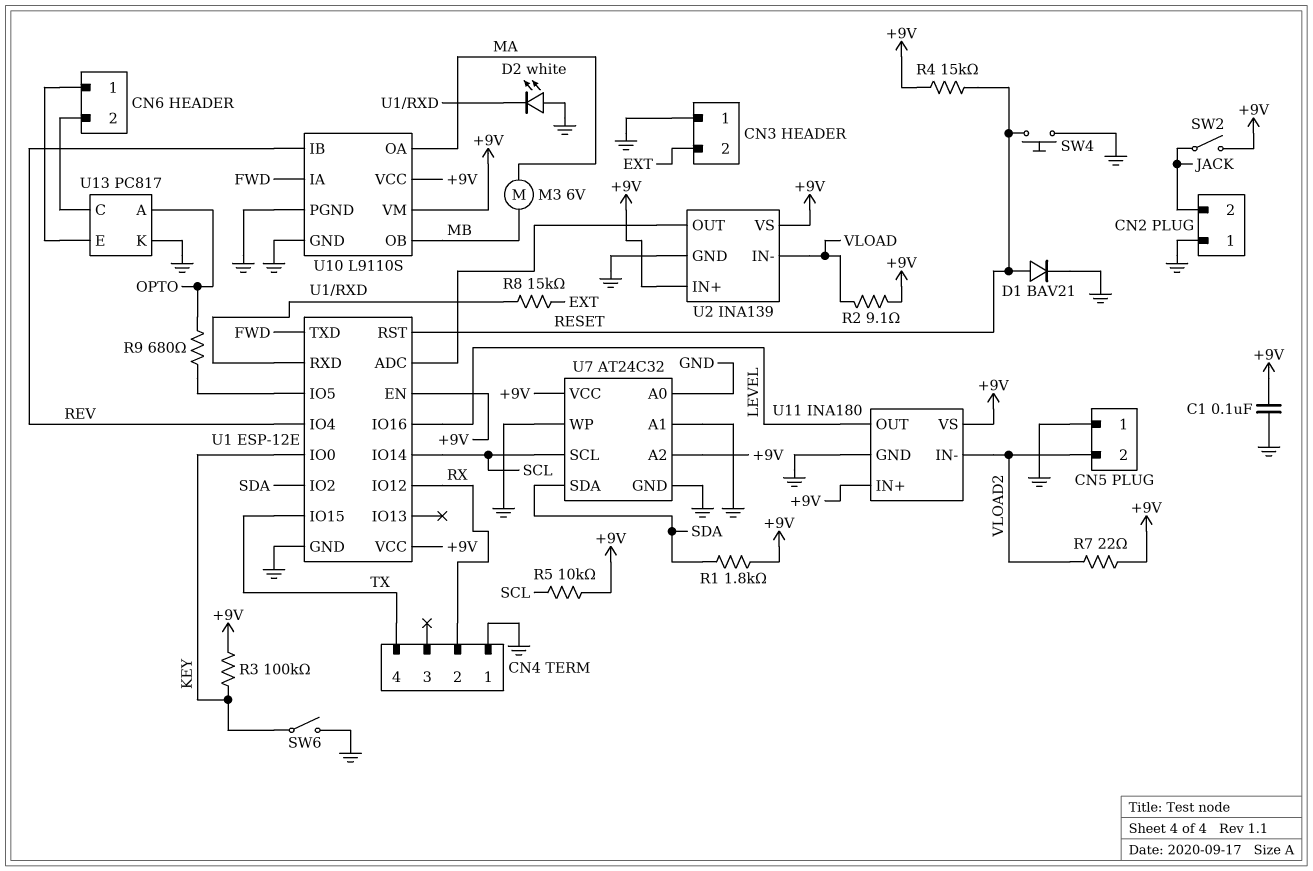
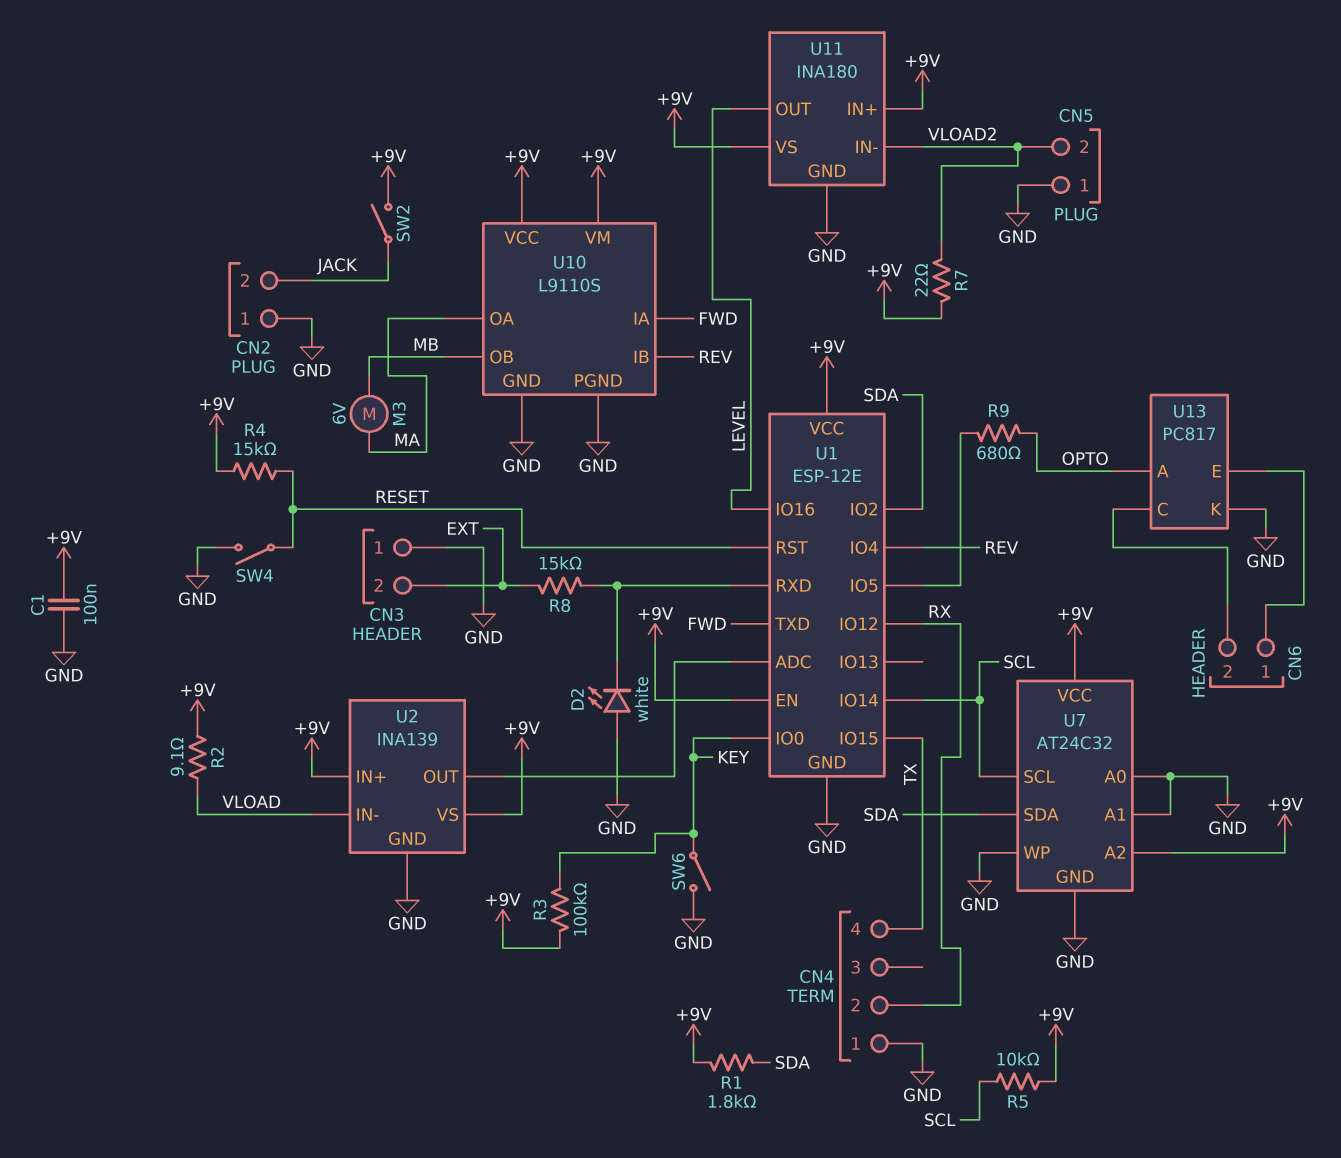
D1: diode BAV21 (A RESET, K GND) -> none
SW4: button (GND, RESET) -> switch (GND, RESET)

